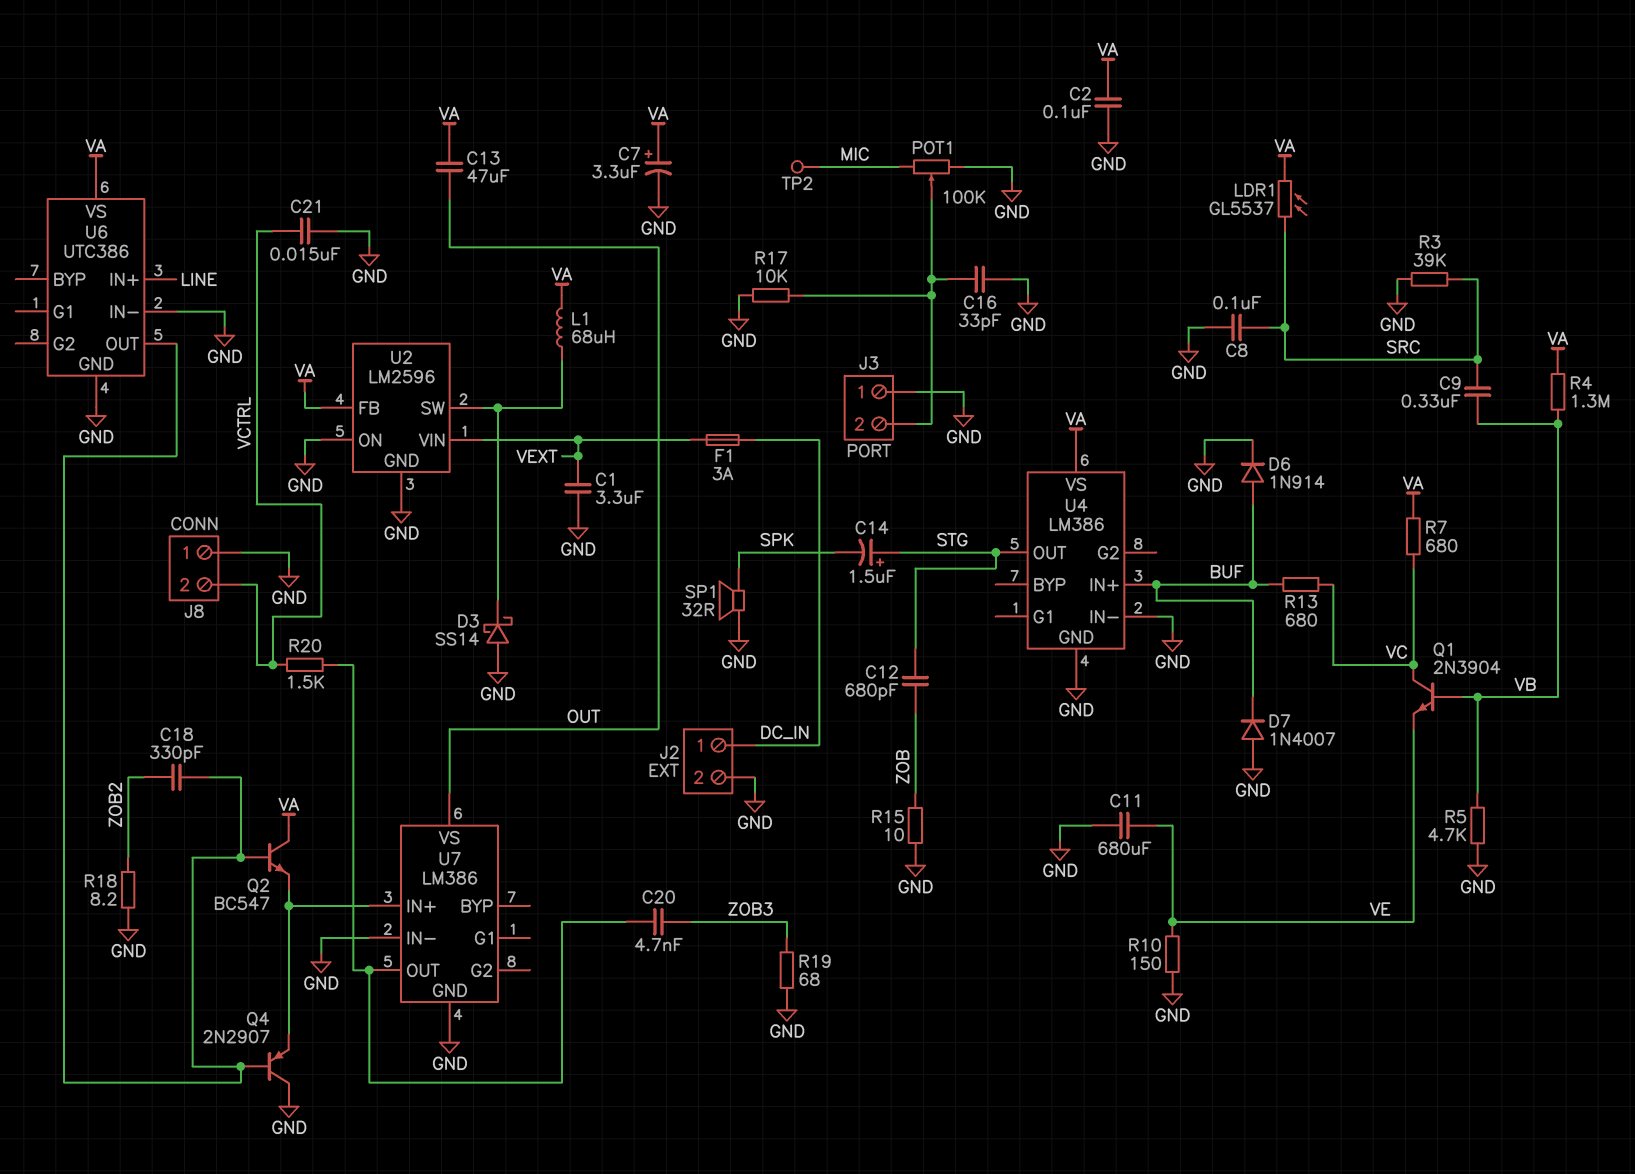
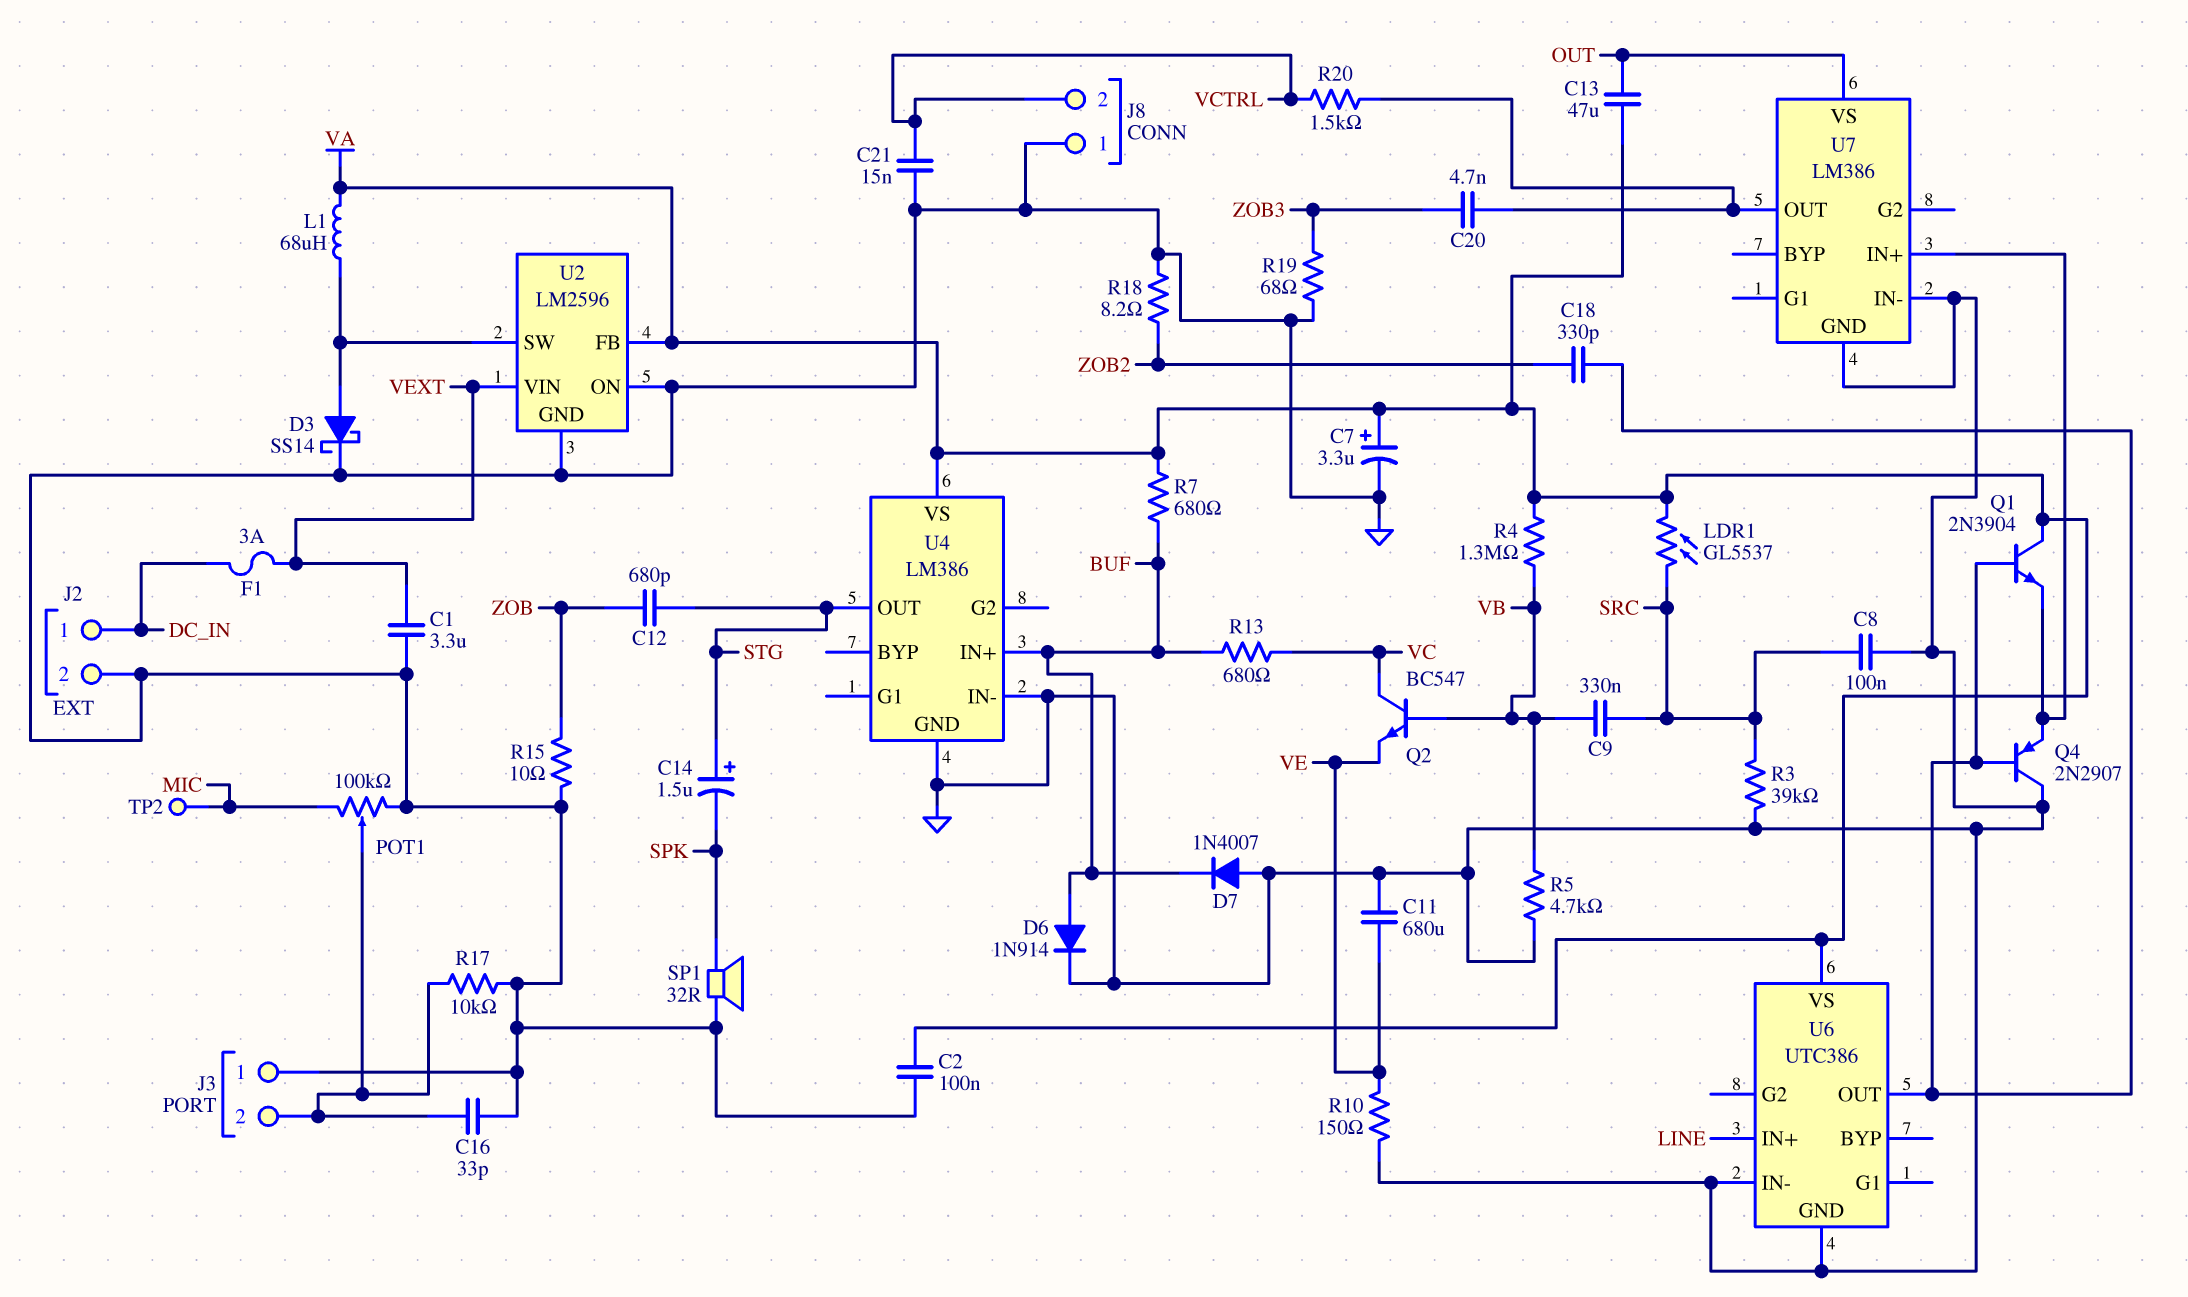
D3: schottky SS14 (A GND, K U2/SW) -> schottky SS14 (A U2/SW, K GND)
Q1: NPN 2N3904 (B VB, C VC, E VE) -> NPN 2N3904 (B U6/OUT, C VA, E U7/IN+)
Q2: NPN BC547 (B U6/OUT, C VA, E U7/IN+) -> NPN BC547 (B VB, C VC, E VE)
R7: 680 (VA, VC) -> 680 (BUF, VA)

